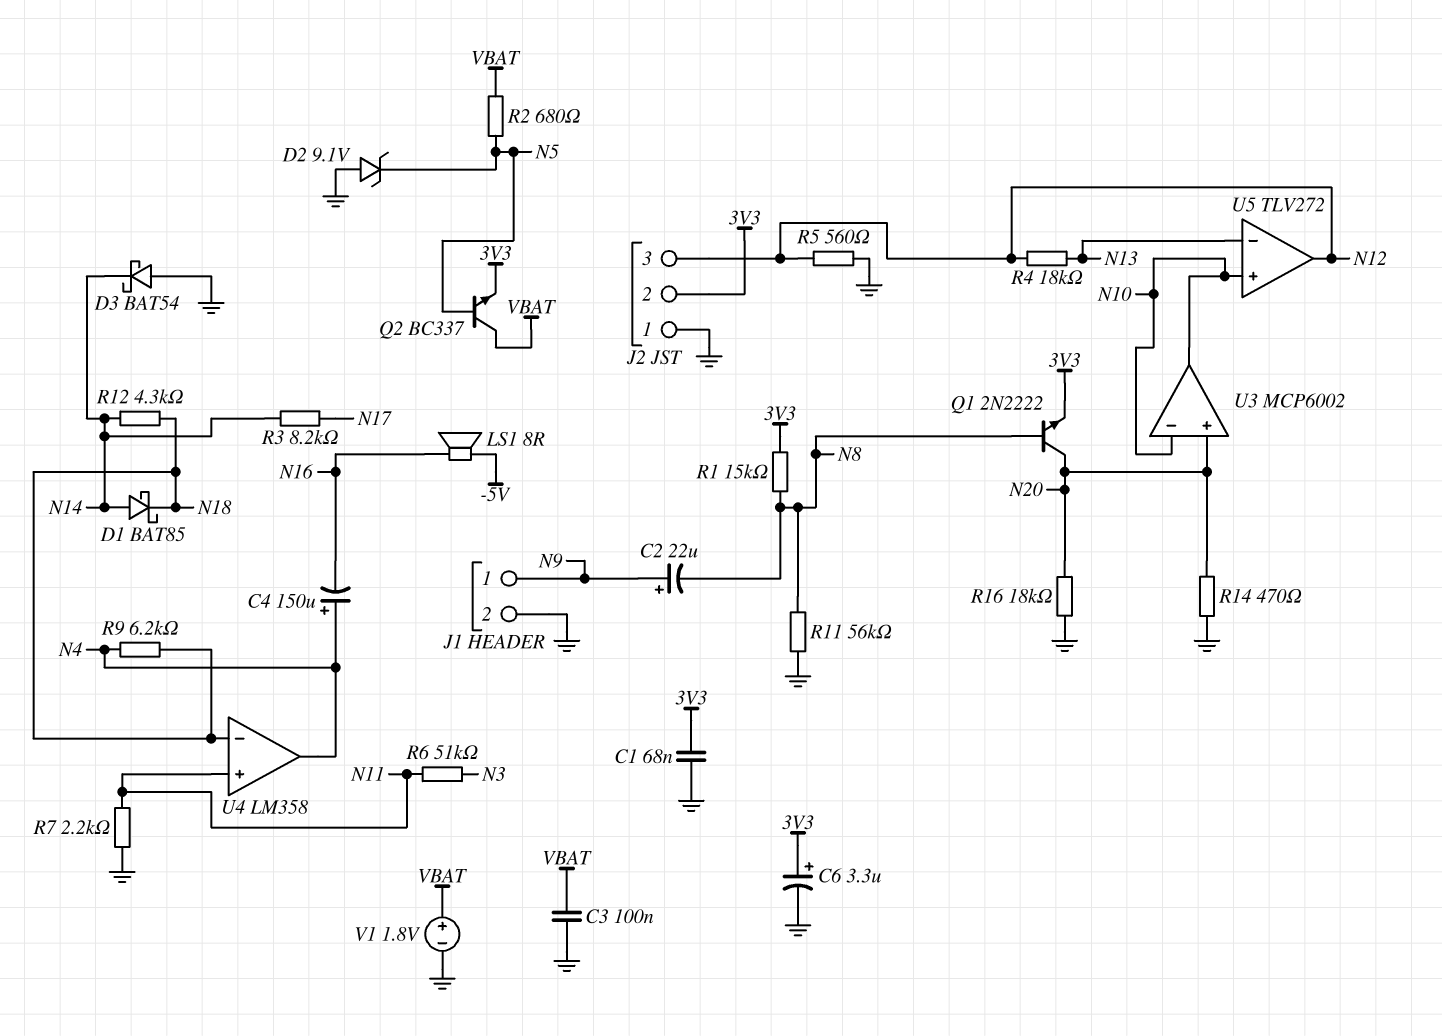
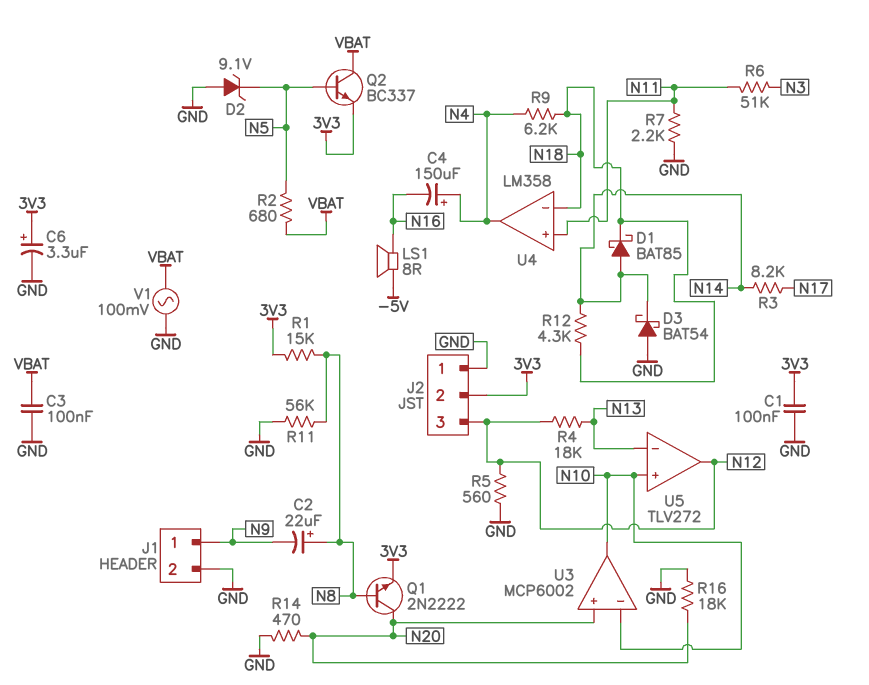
C1: 68nF (3V3, GND) -> 100nF (3V3, GND)
C2: 22uF (plus N9, minus N8) -> 22uF (plus N8, minus N9)
V1: 1.8V (plus VBAT, minus GND) -> AC 100mV (GND, VBAT)

